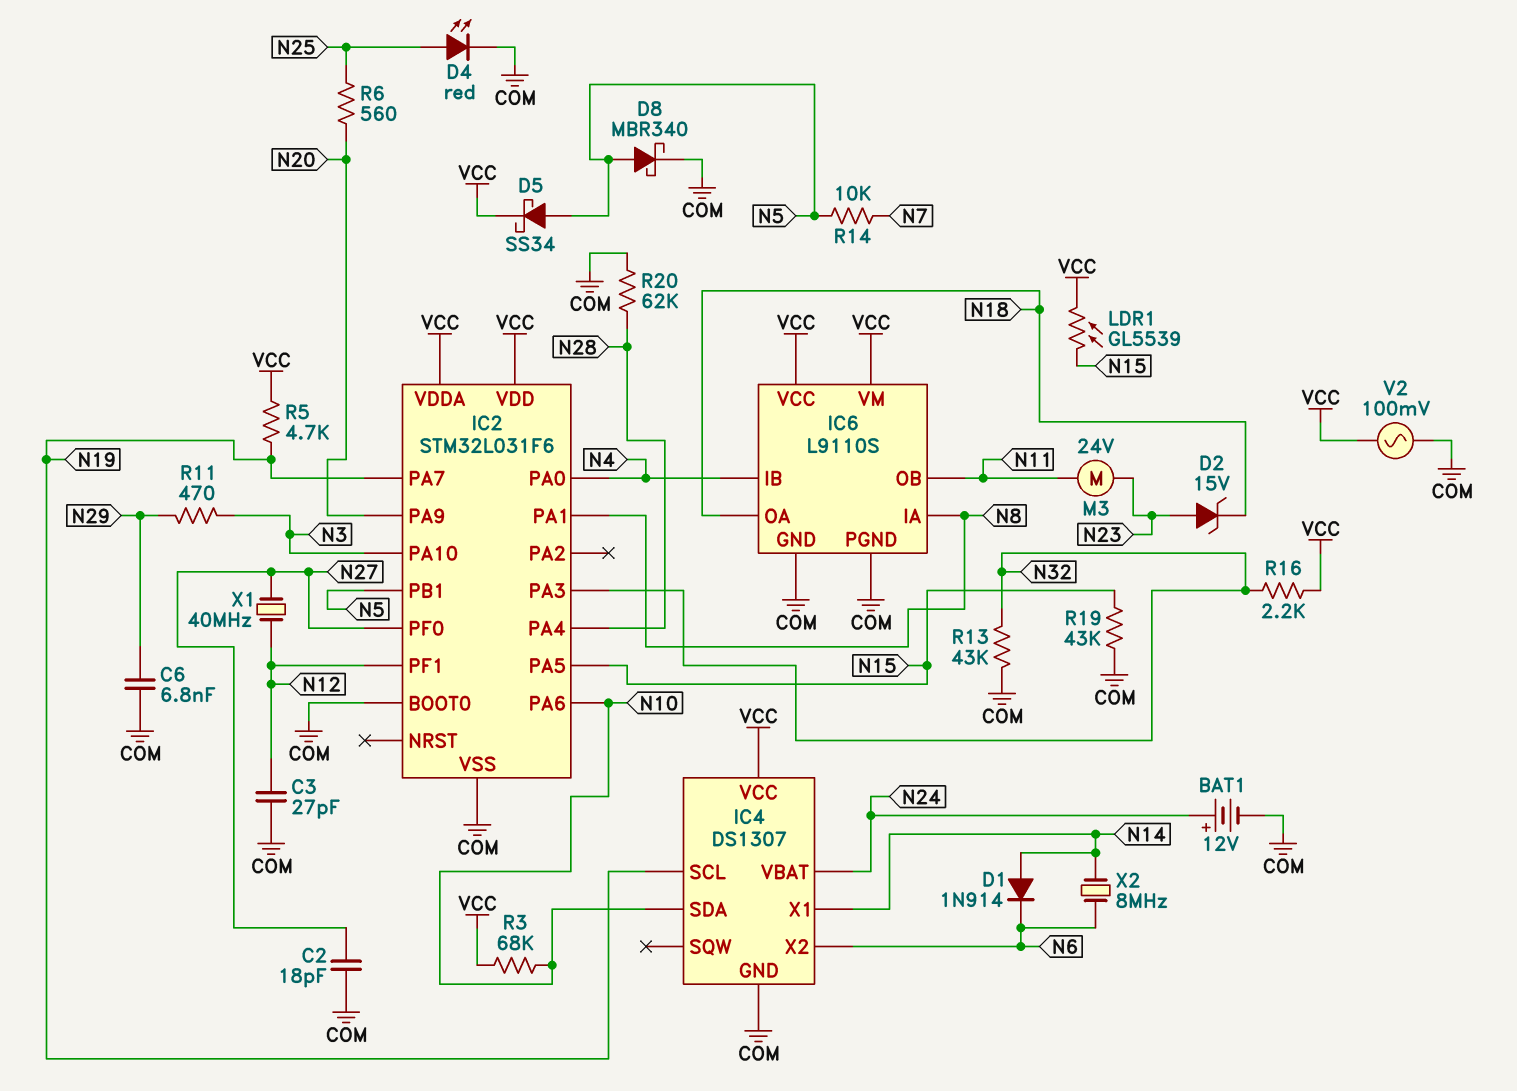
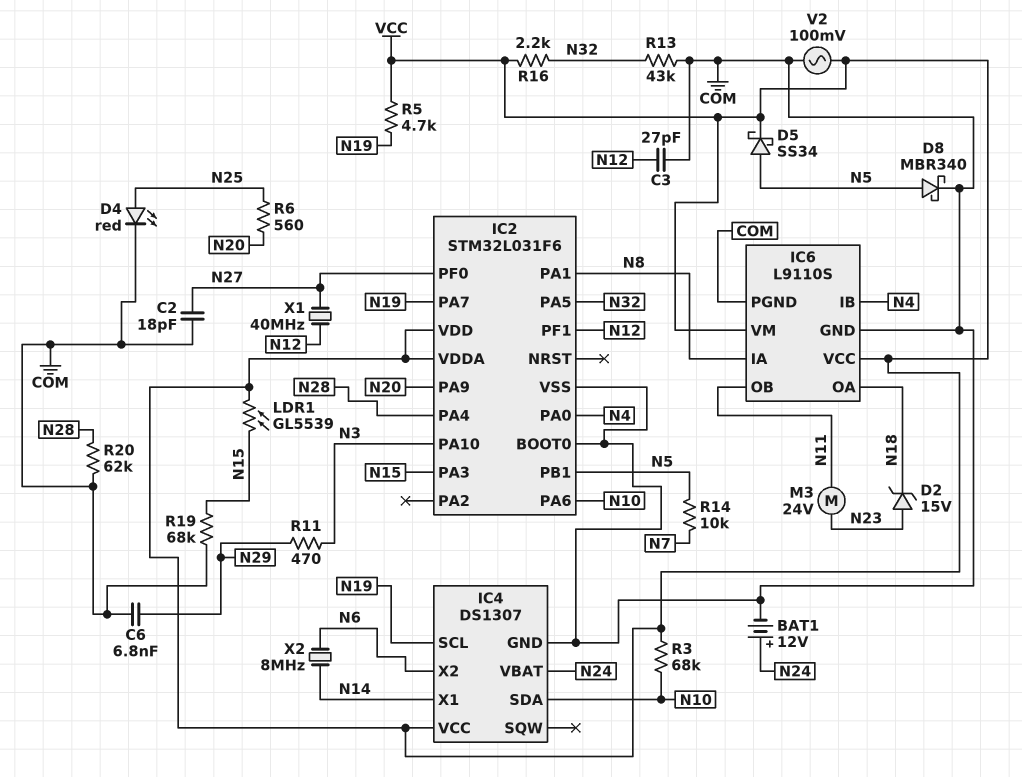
D1: diode 1N914 (A N14, K N6) -> none
IC2 pin PA3: N32 -> N15
IC2 pin PA5: N15 -> N32
R19: 43k (COM, N15) -> 68k (COM, N15)

